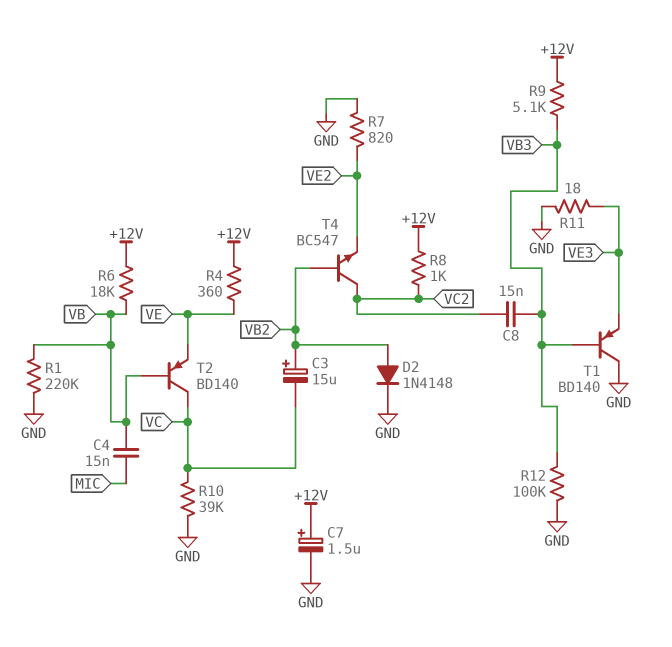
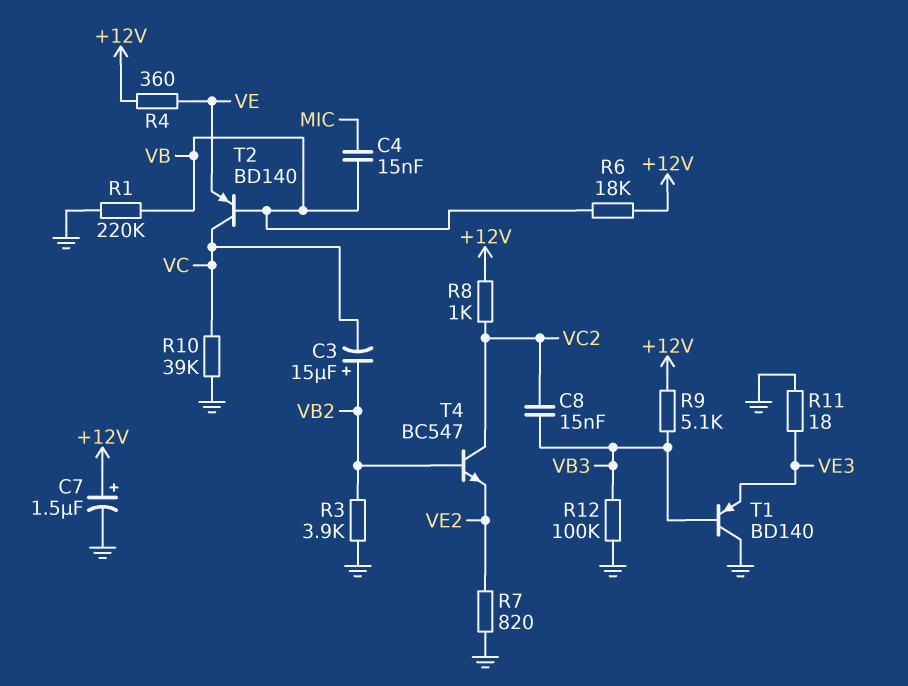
D2: diode 1N4148 (A VB2, K GND) -> none
R3: none -> 3.9k (GND, VB2)

